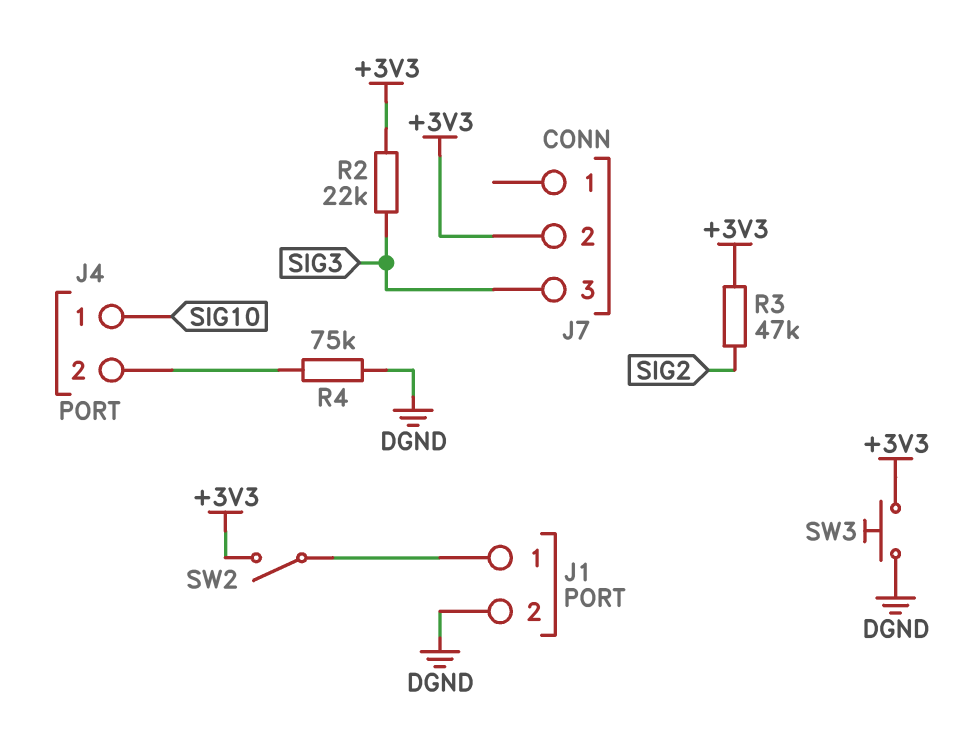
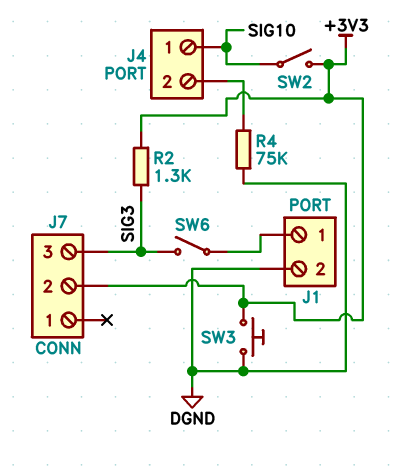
R2: 22k (+3V3, SIG3) -> 1.3k (+3V3, SIG3)
R3: 47k (+3V3, SIG2) -> none
SW2: switch (+3V3, J1/1) -> switch (+3V3, SIG10)
SW6: none -> switch (J1/1, SIG3)

